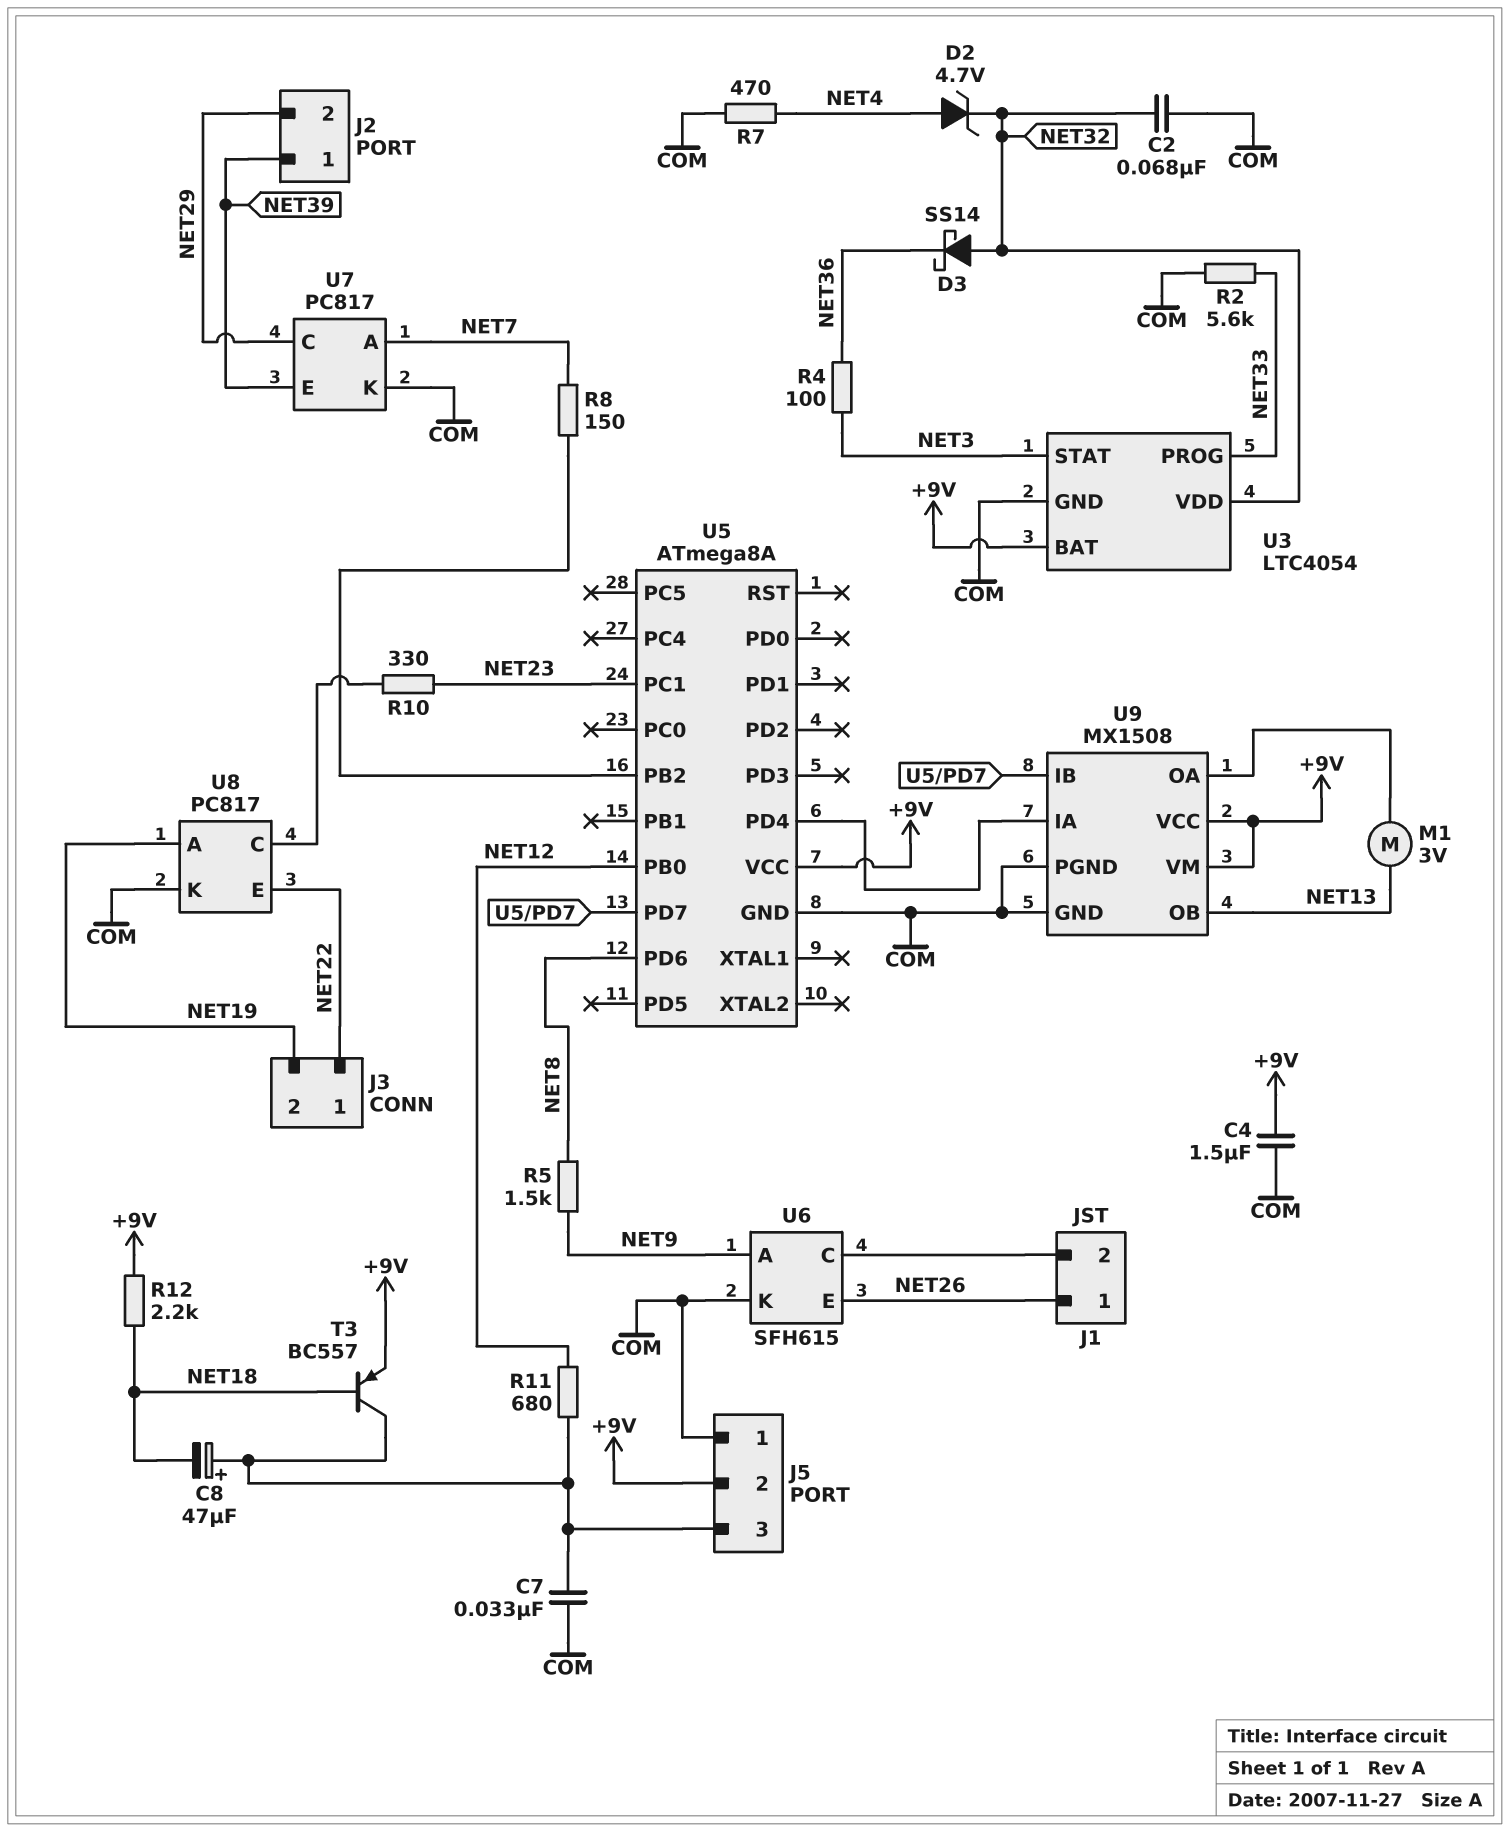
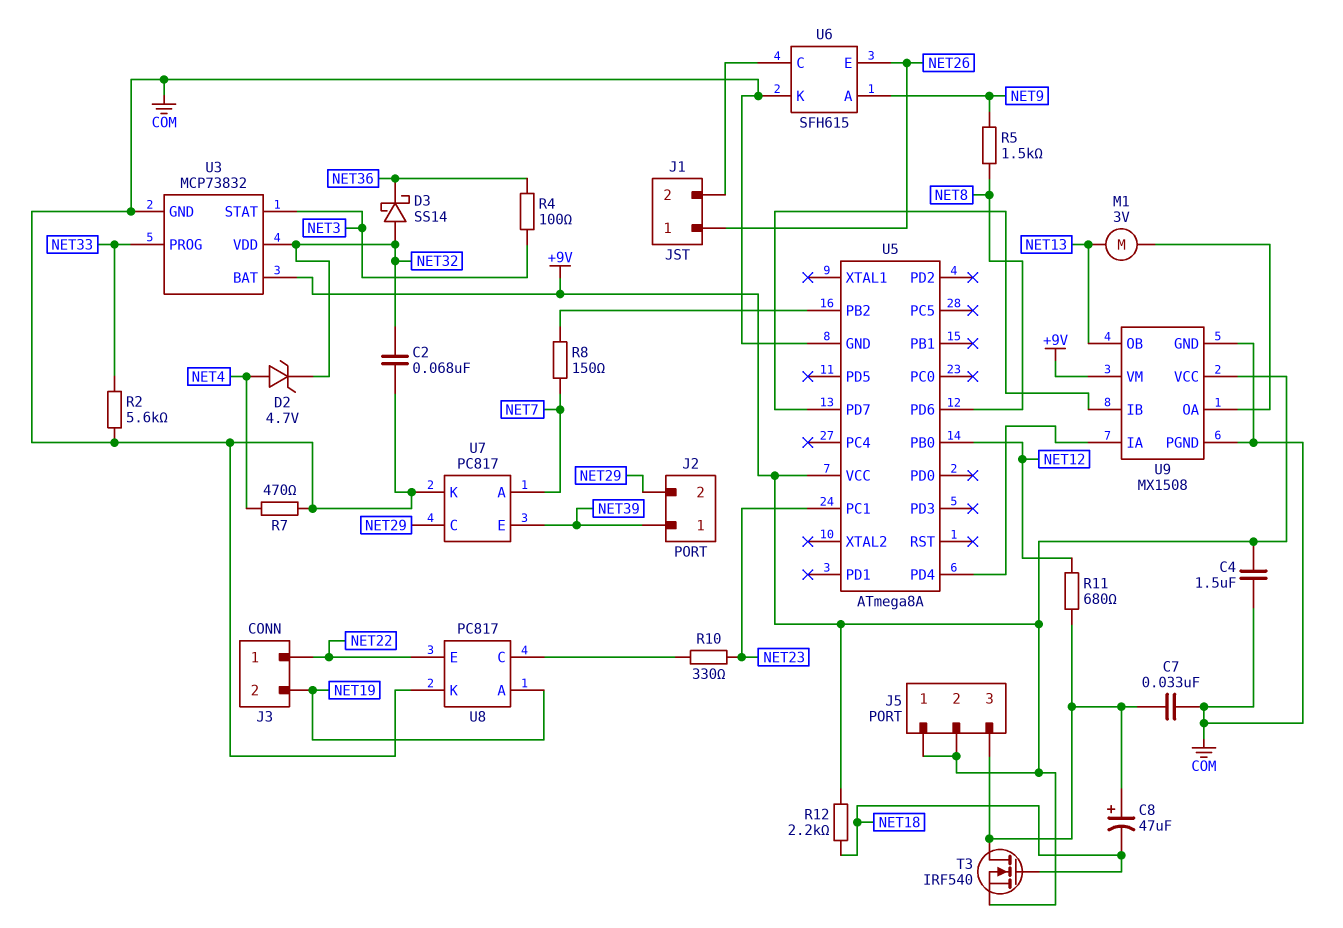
J5 pin 1: COM -> +9V
T3: PNP BC557 (B NET18, C J5/3, E +9V) -> NMOS IRF540 (G NET18, D J5/3, S +9V)
U3: LTC4054 -> MCP73832

